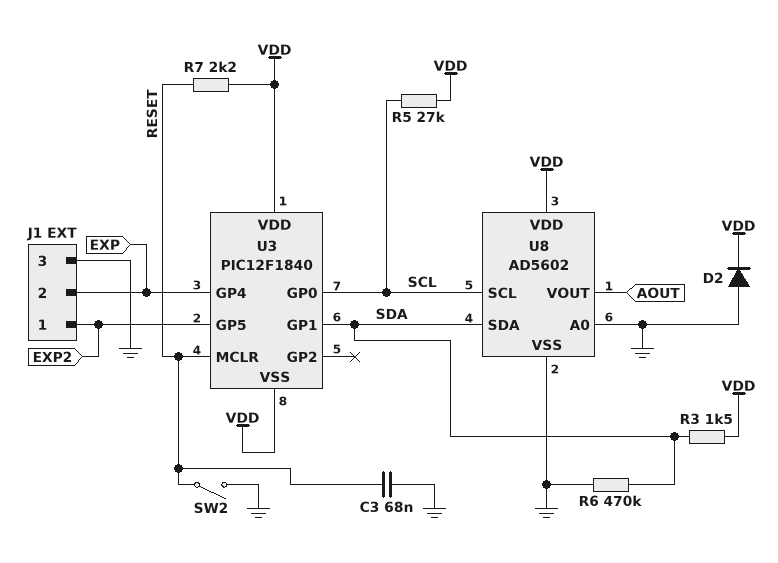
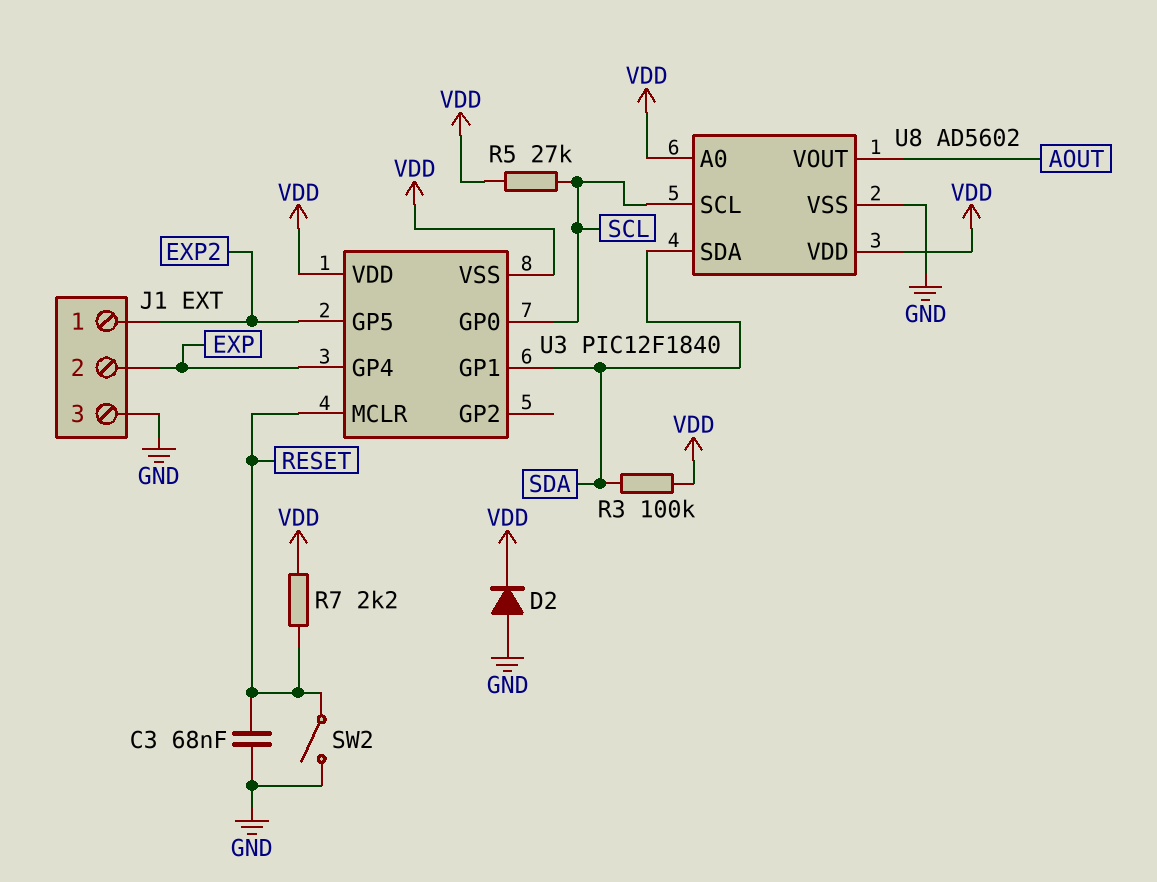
R3: 1.5k (SDA, VDD) -> 100k (SDA, VDD)
R6: 470k (GND, SDA) -> none
U8 pin A0: GND -> VDD

